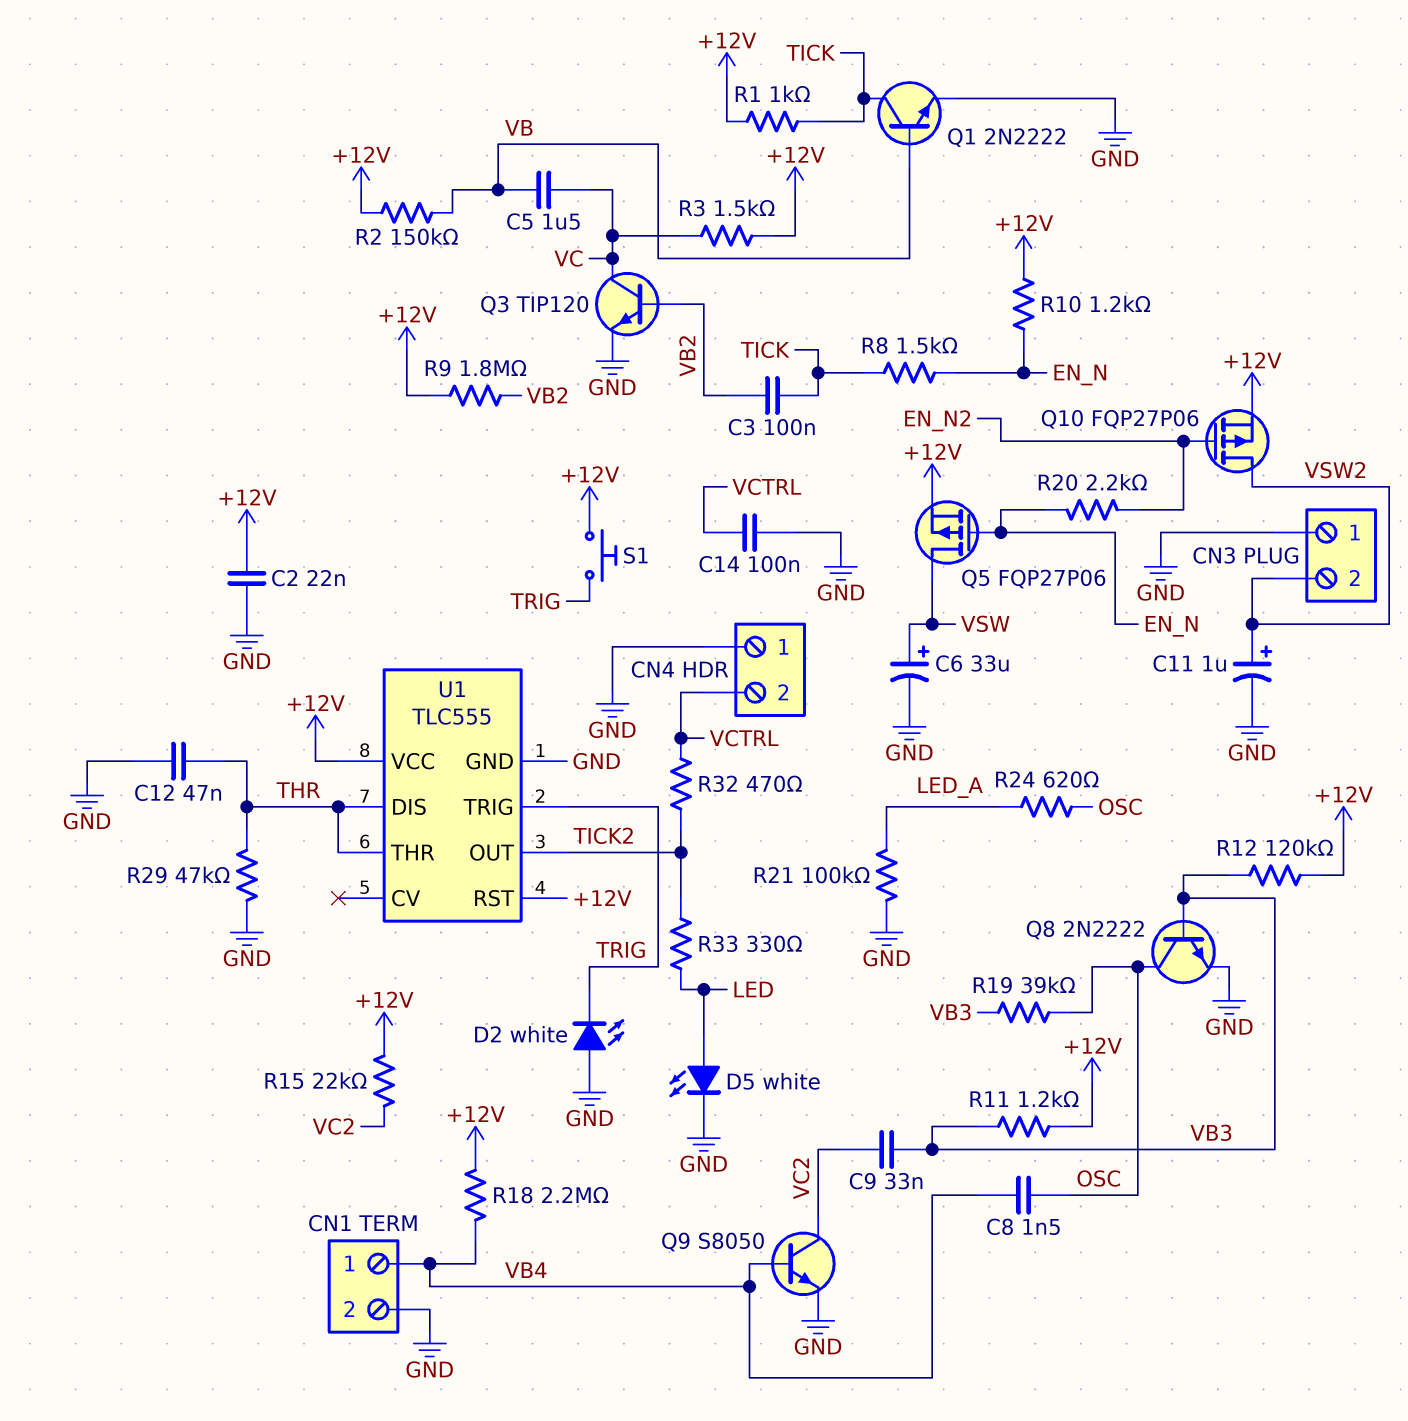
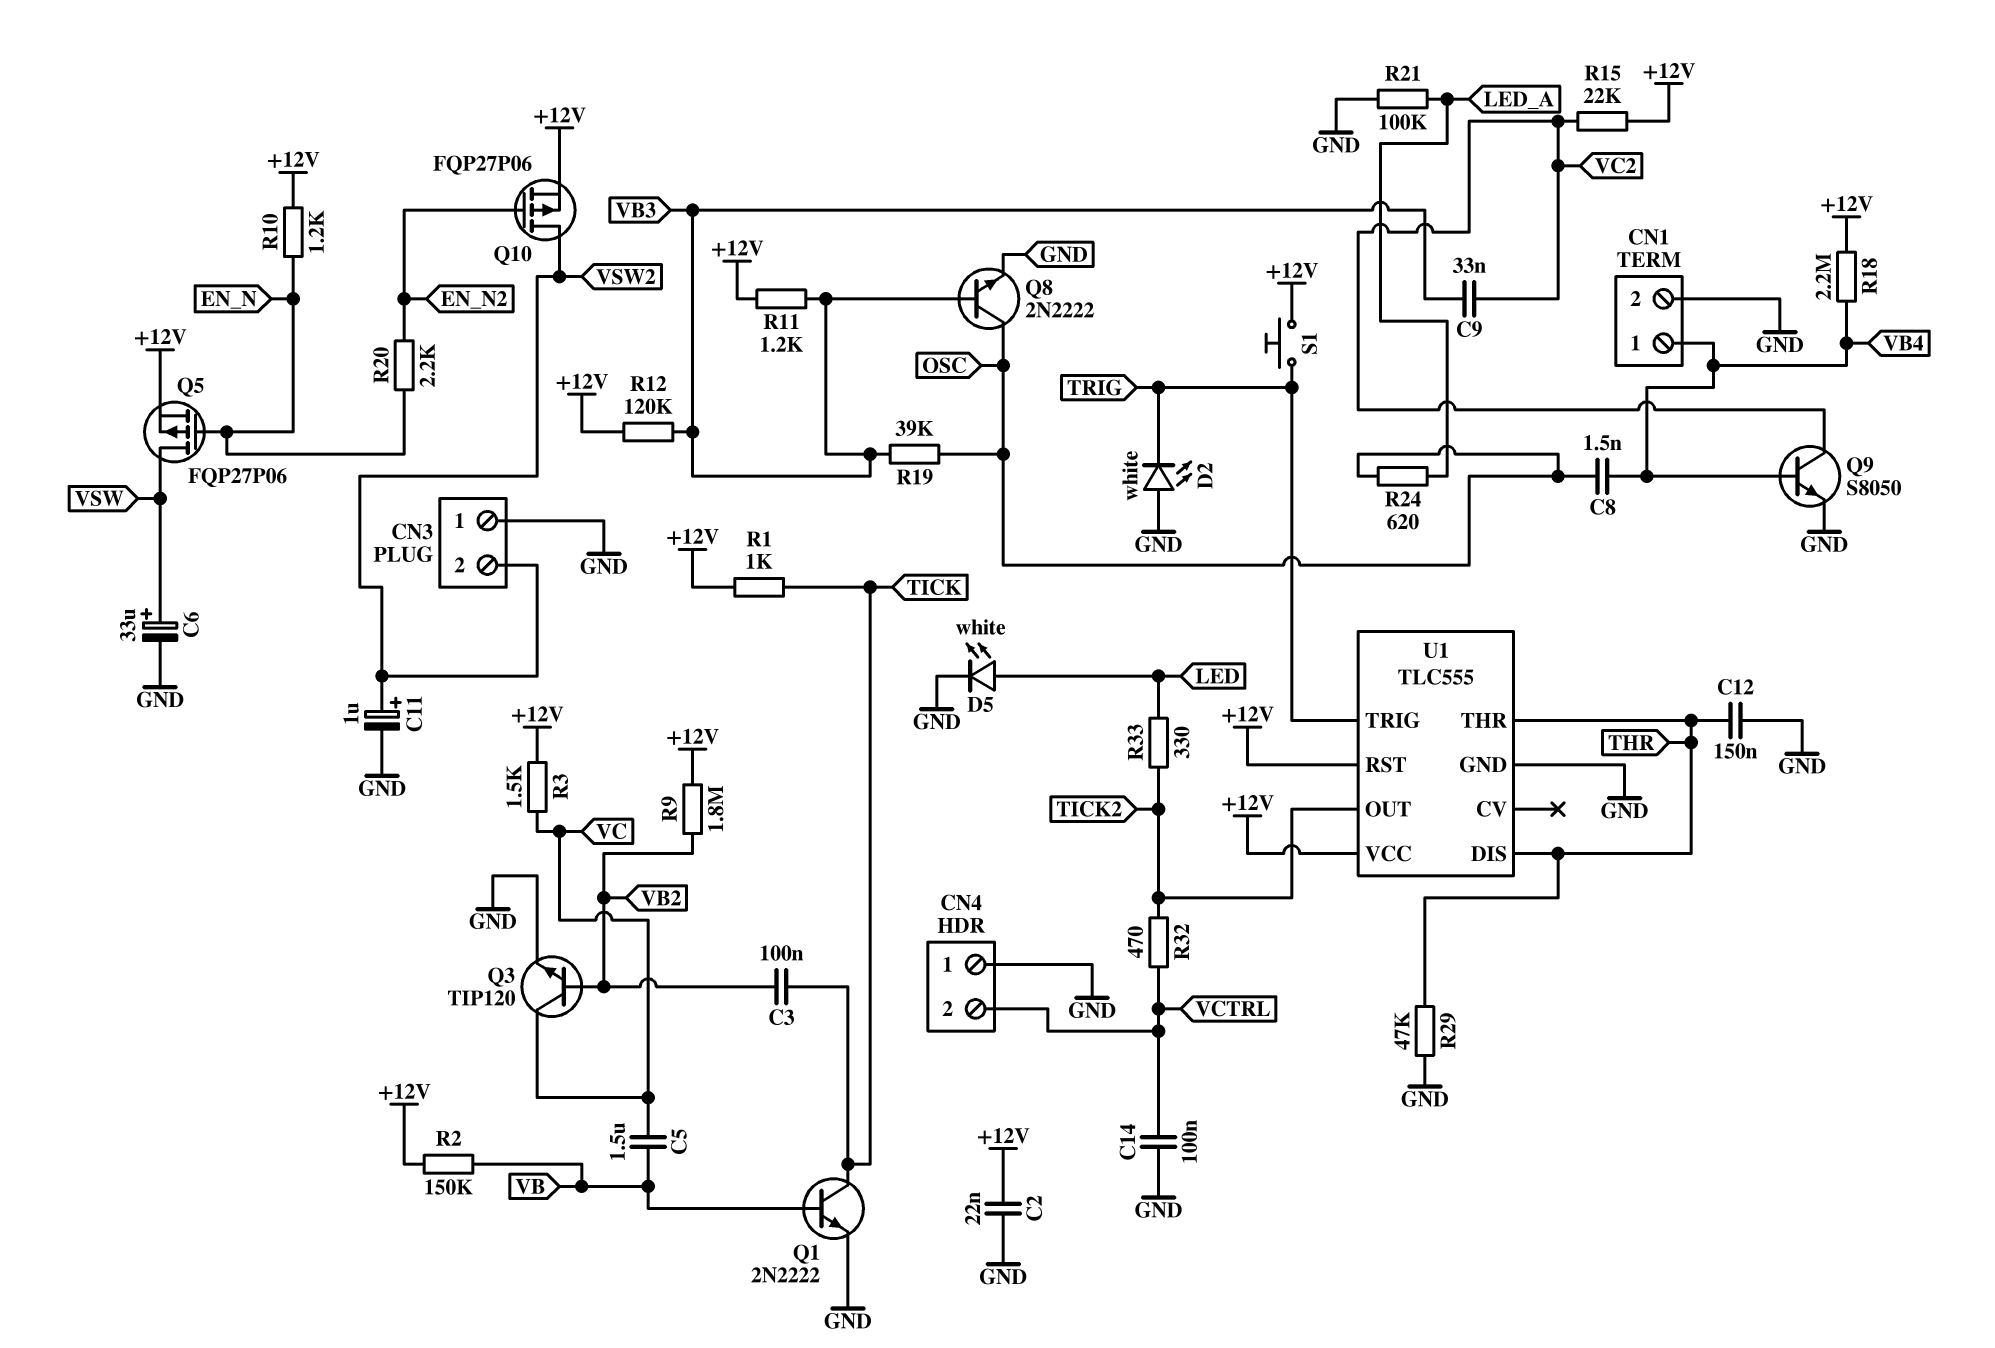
C12: 47nF (GND, THR) -> 150nF (GND, THR)
R8: 1.5k (EN_N, TICK) -> none

